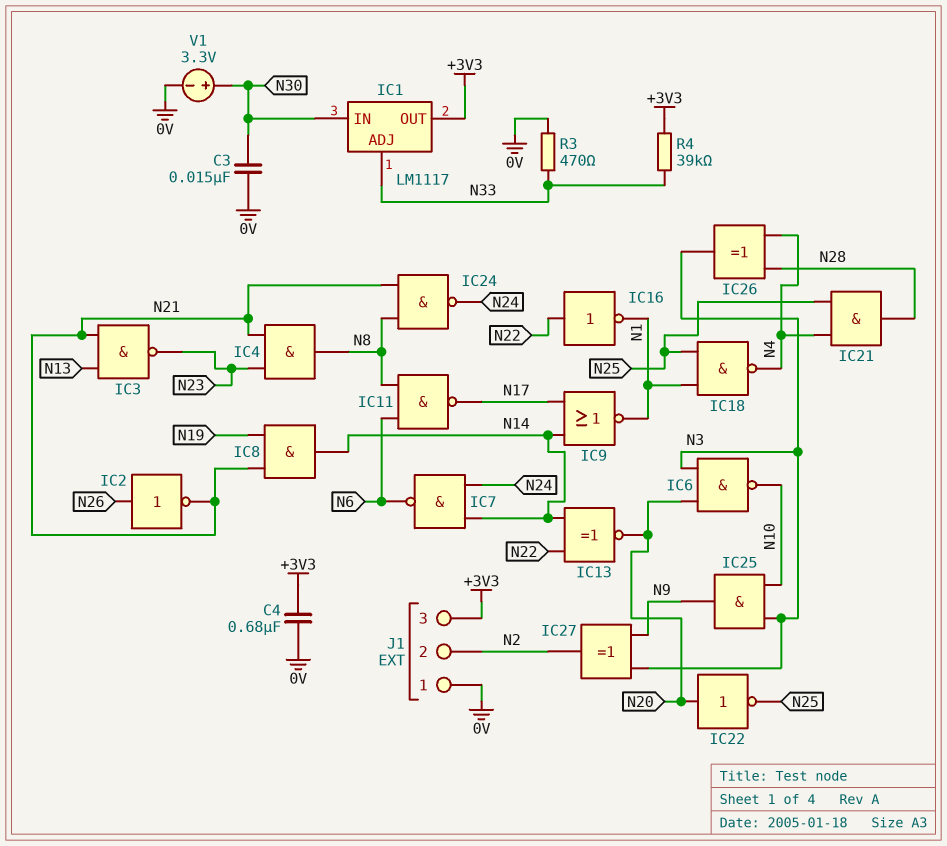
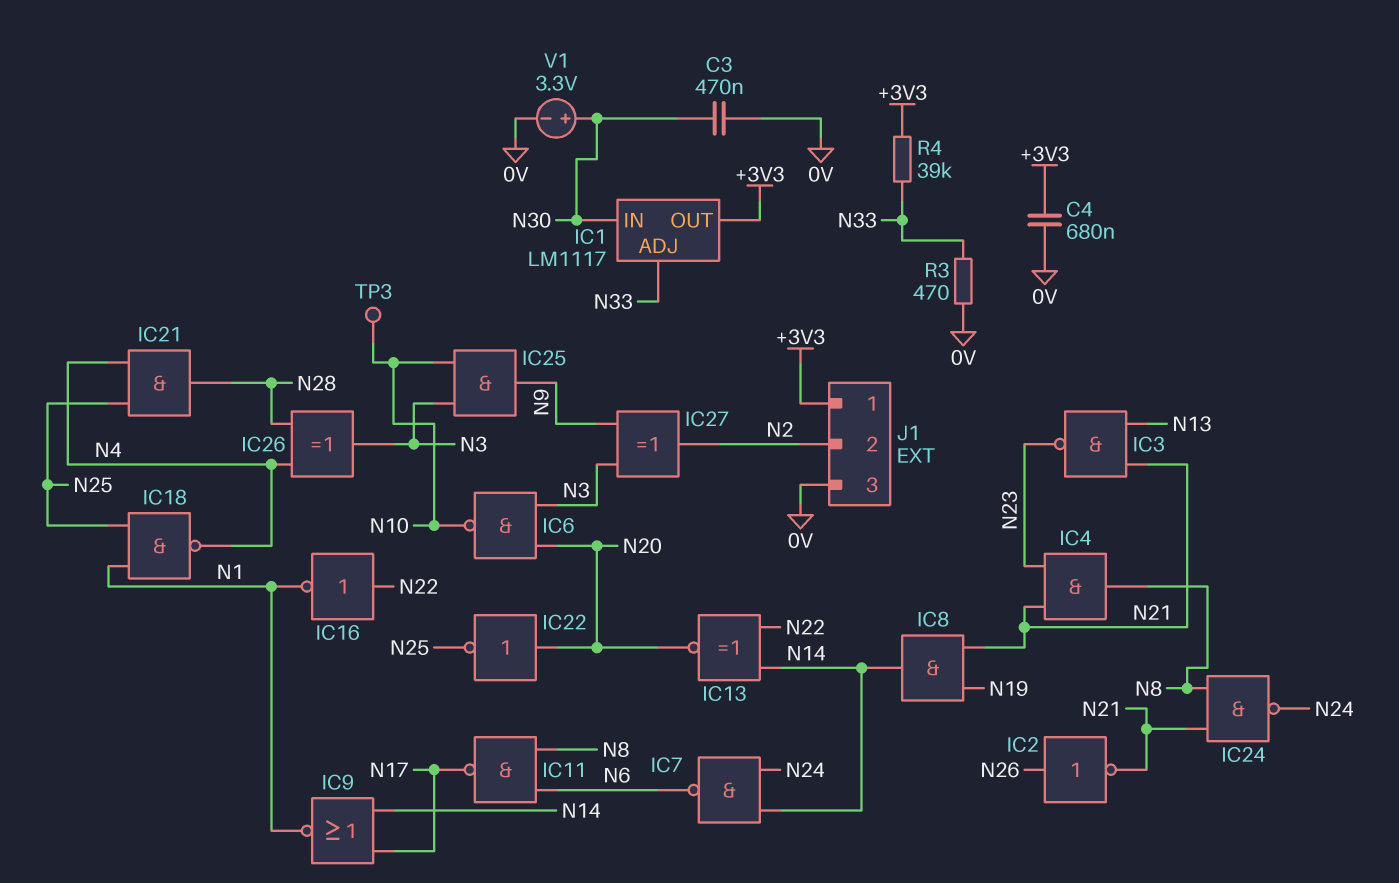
C3: 15nF (0V, N30) -> 470nF (0V, N30)
J1 pin 1: 0V -> +3V3
J1 pin 3: +3V3 -> 0V
TP3: none -> test point (N10)

